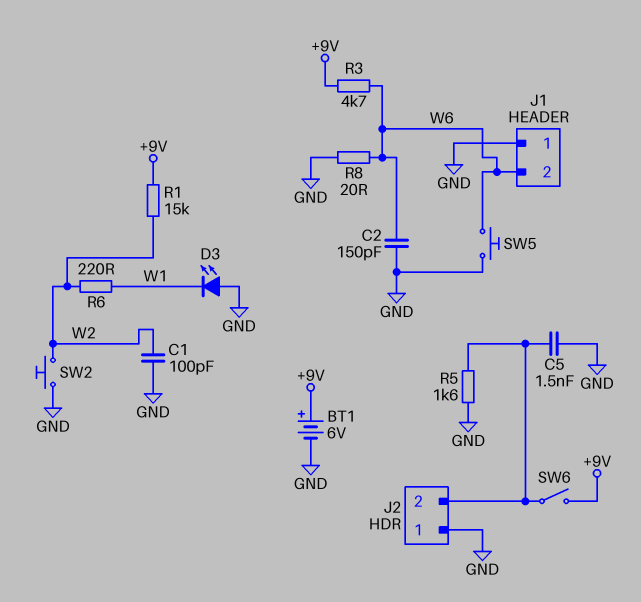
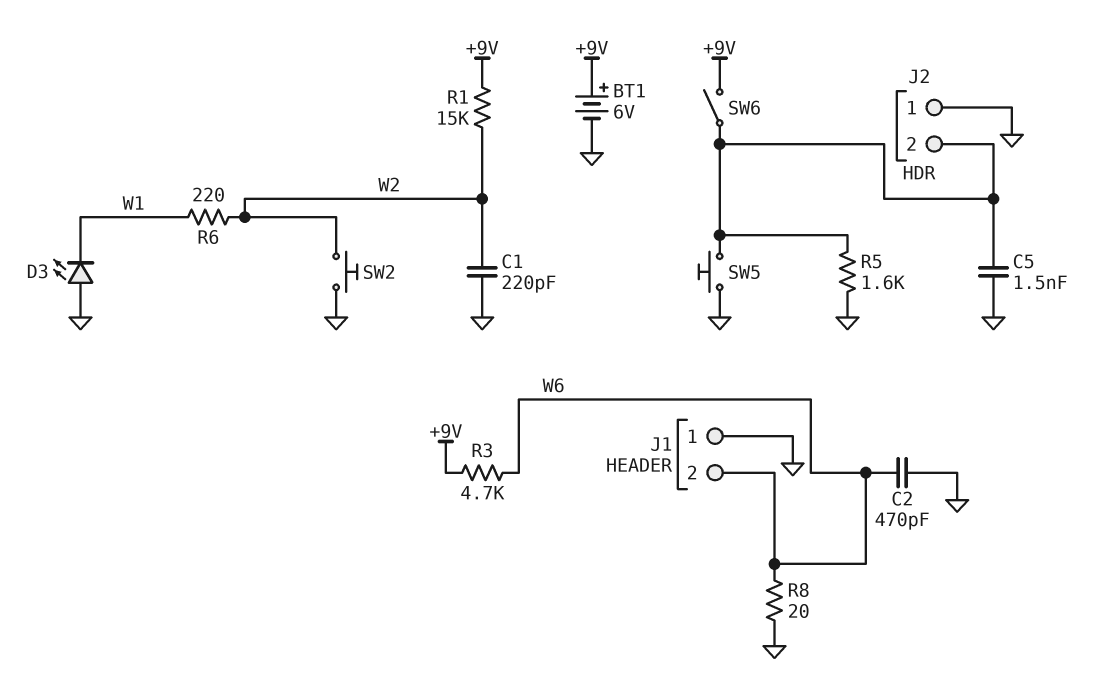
C1: 100pF (GND, W2) -> 220pF (GND, W2)
C2: 150pF (GND, W6) -> 470pF (GND, W6)
SW5: button (GND, W6) -> button (GND, J2/2)

